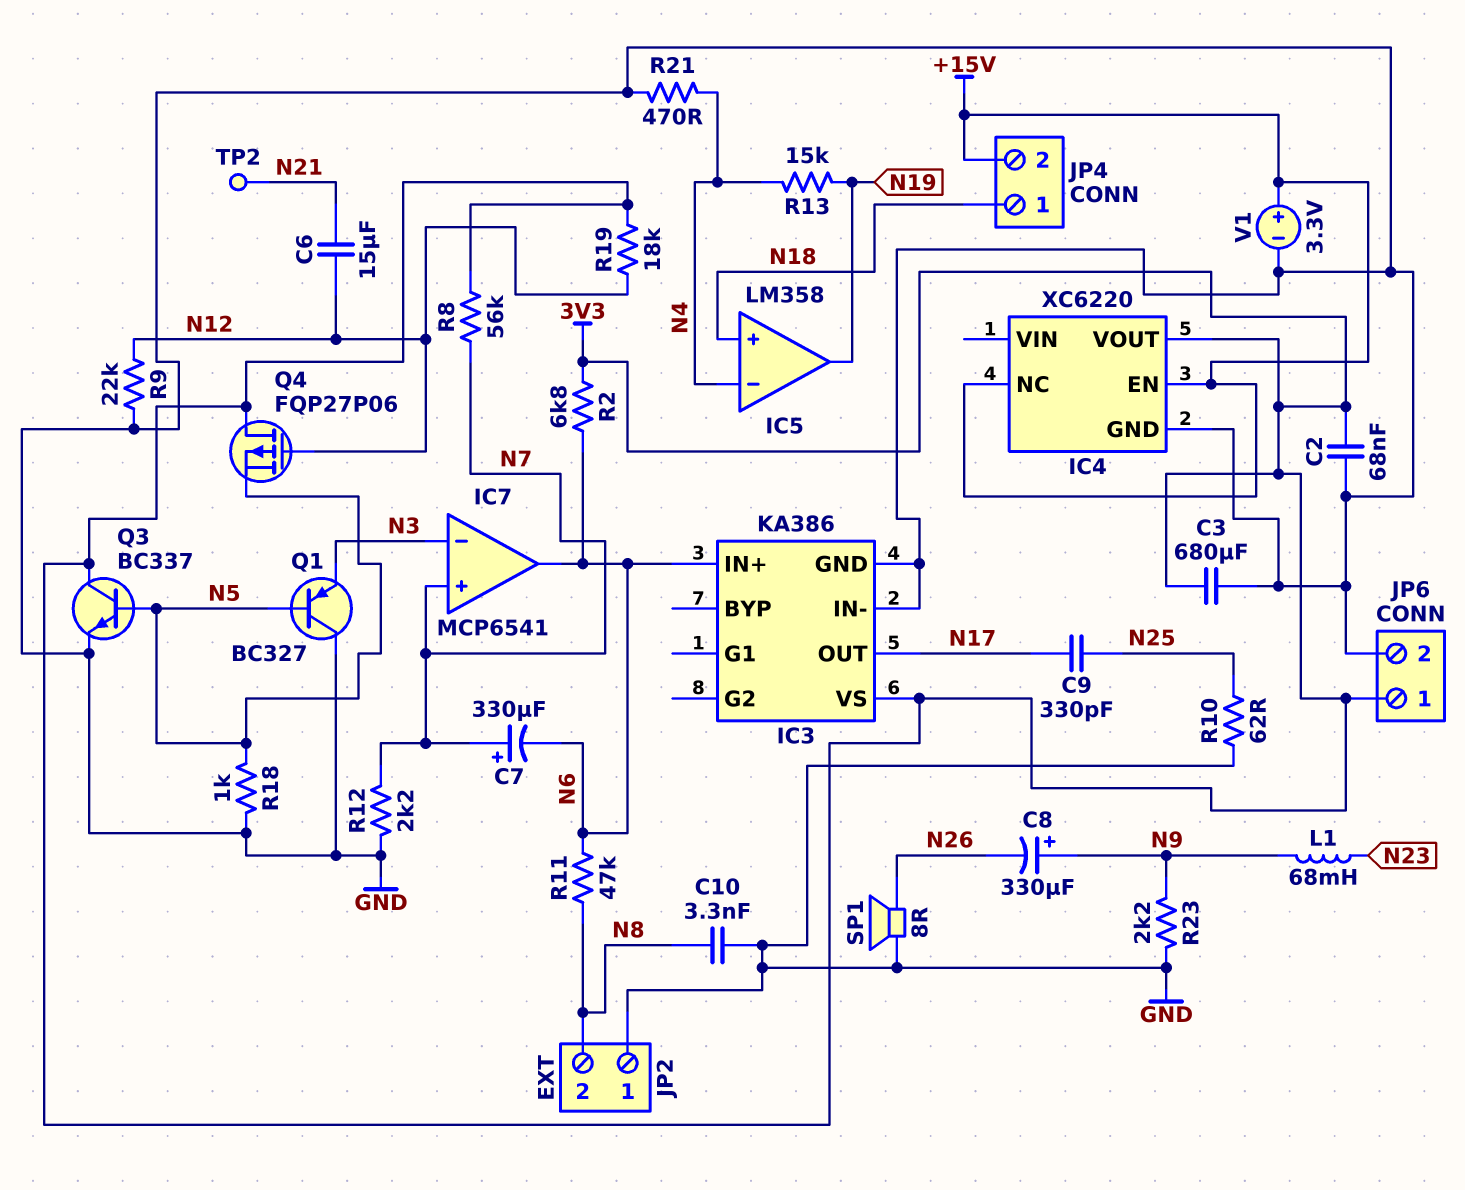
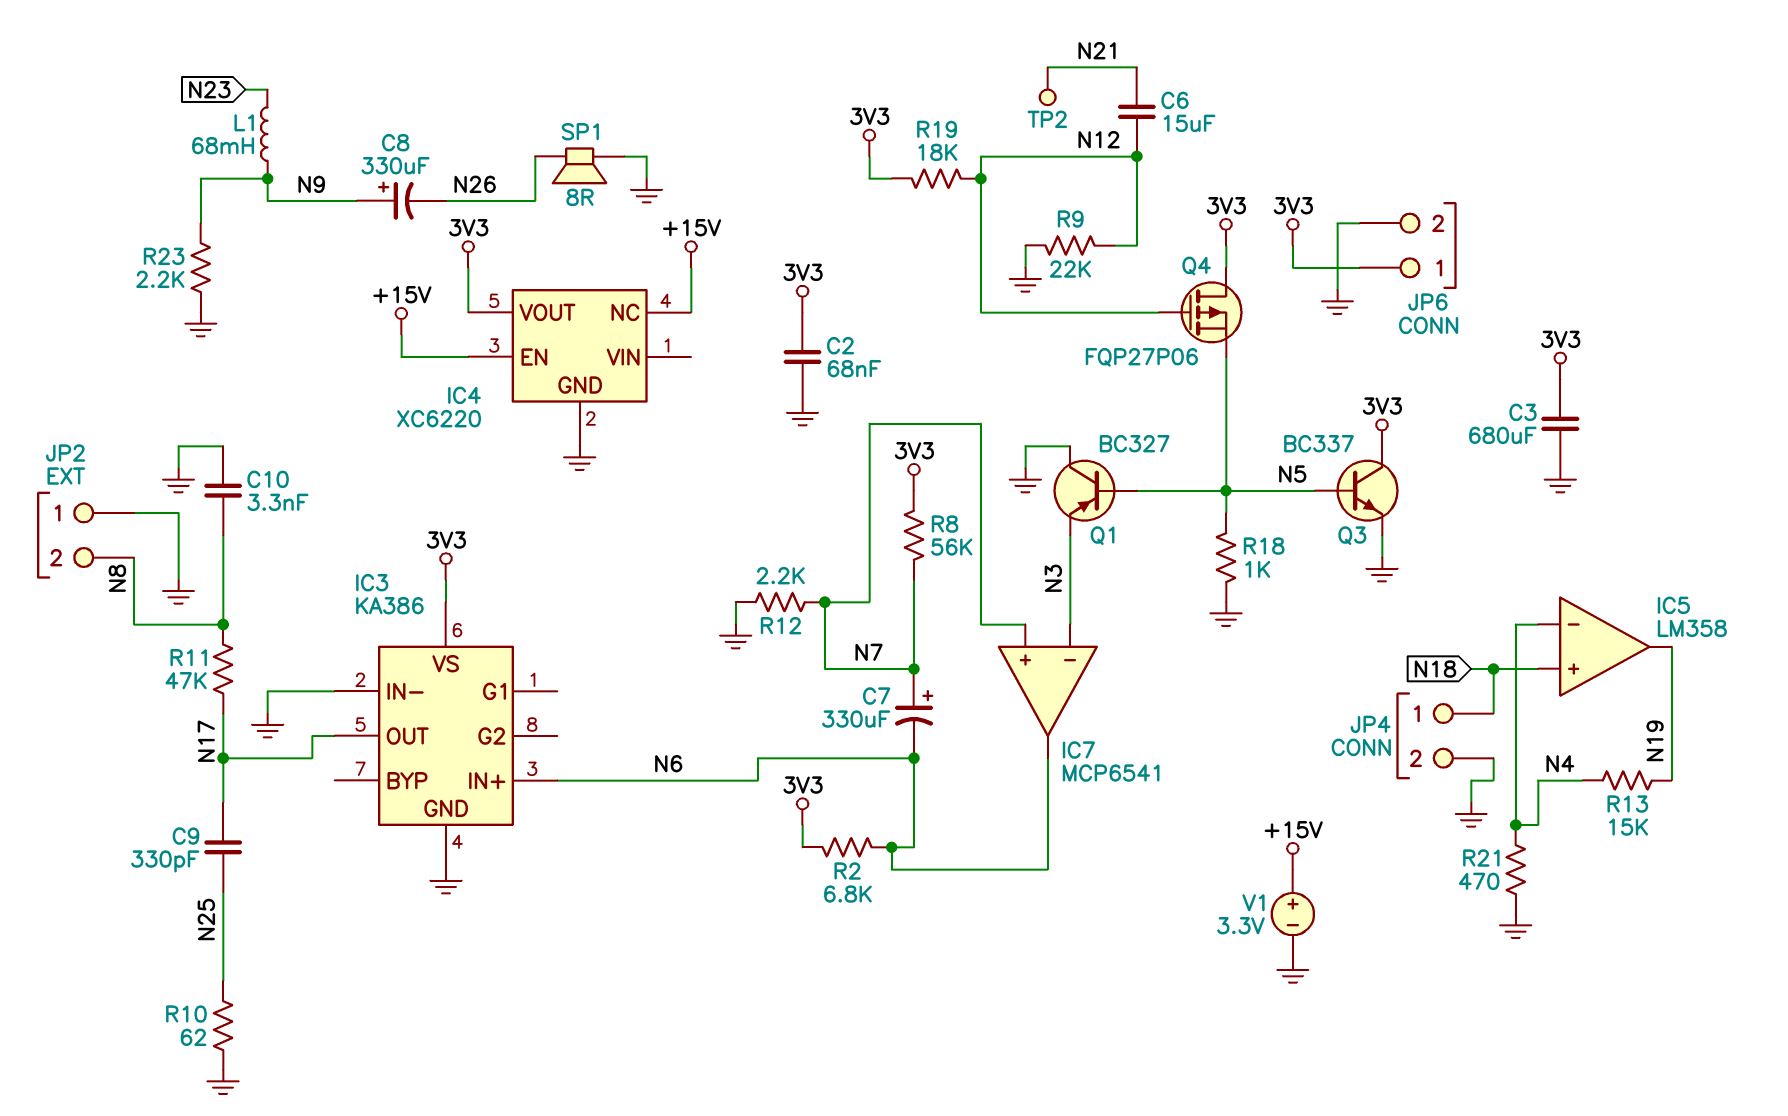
JP4 pin 2: +15V -> GND
R11: 47k (N6, N8) -> 47k (N8, N17)

